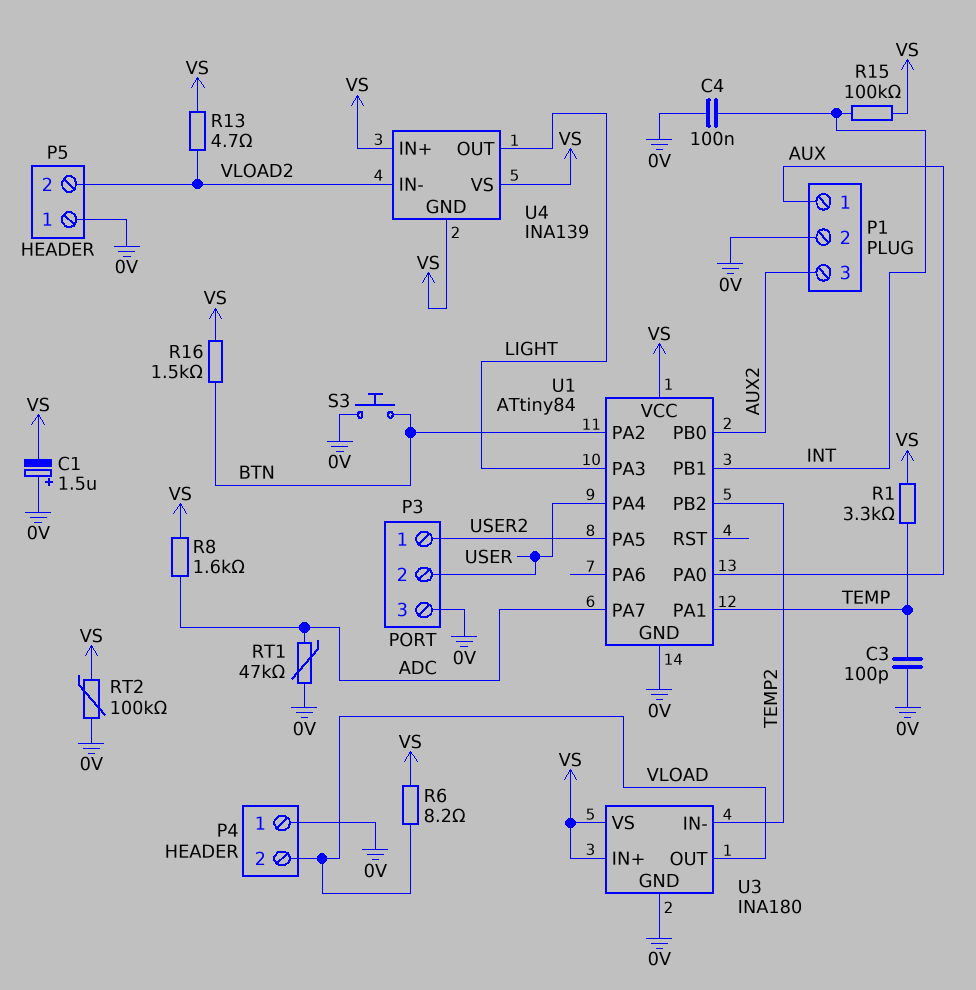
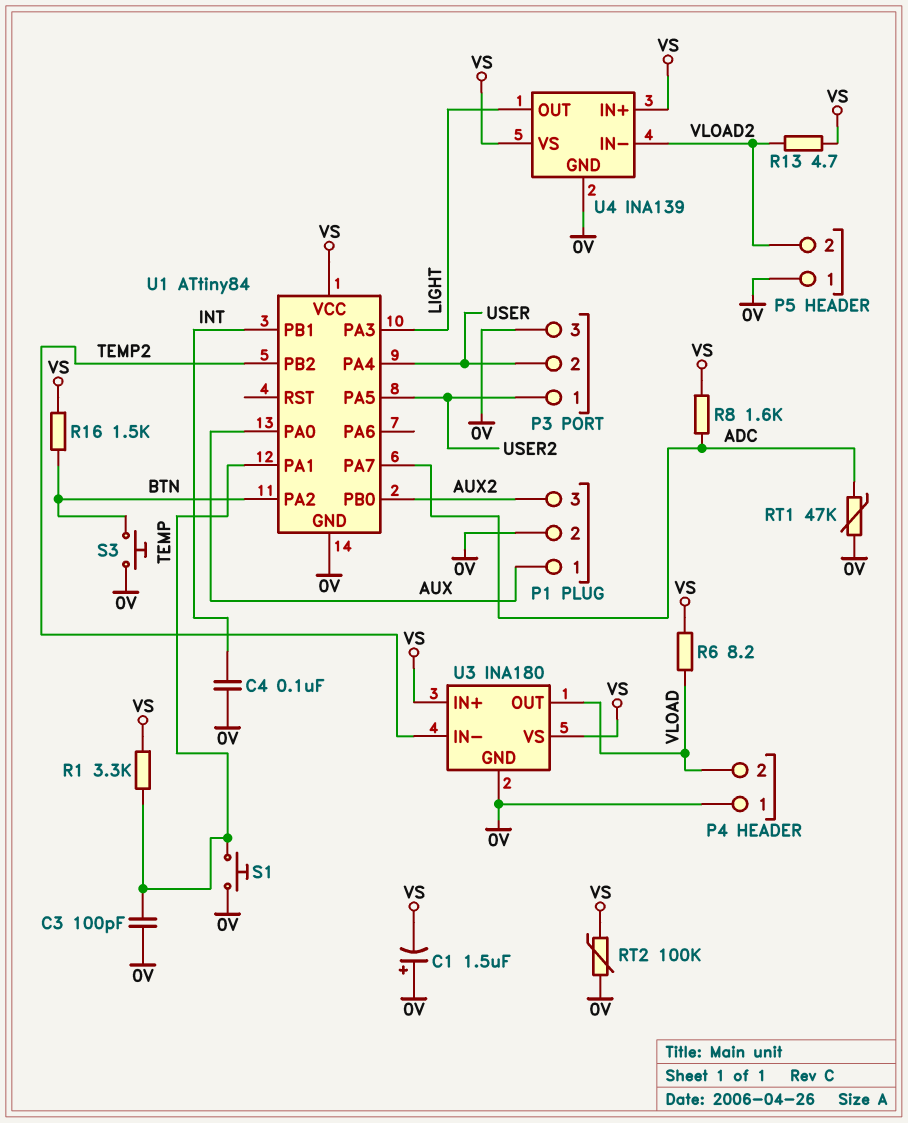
R15: 100k (INT, VS) -> none
S1: none -> button (0V, TEMP)
U4 pin GND: VS -> 0V

